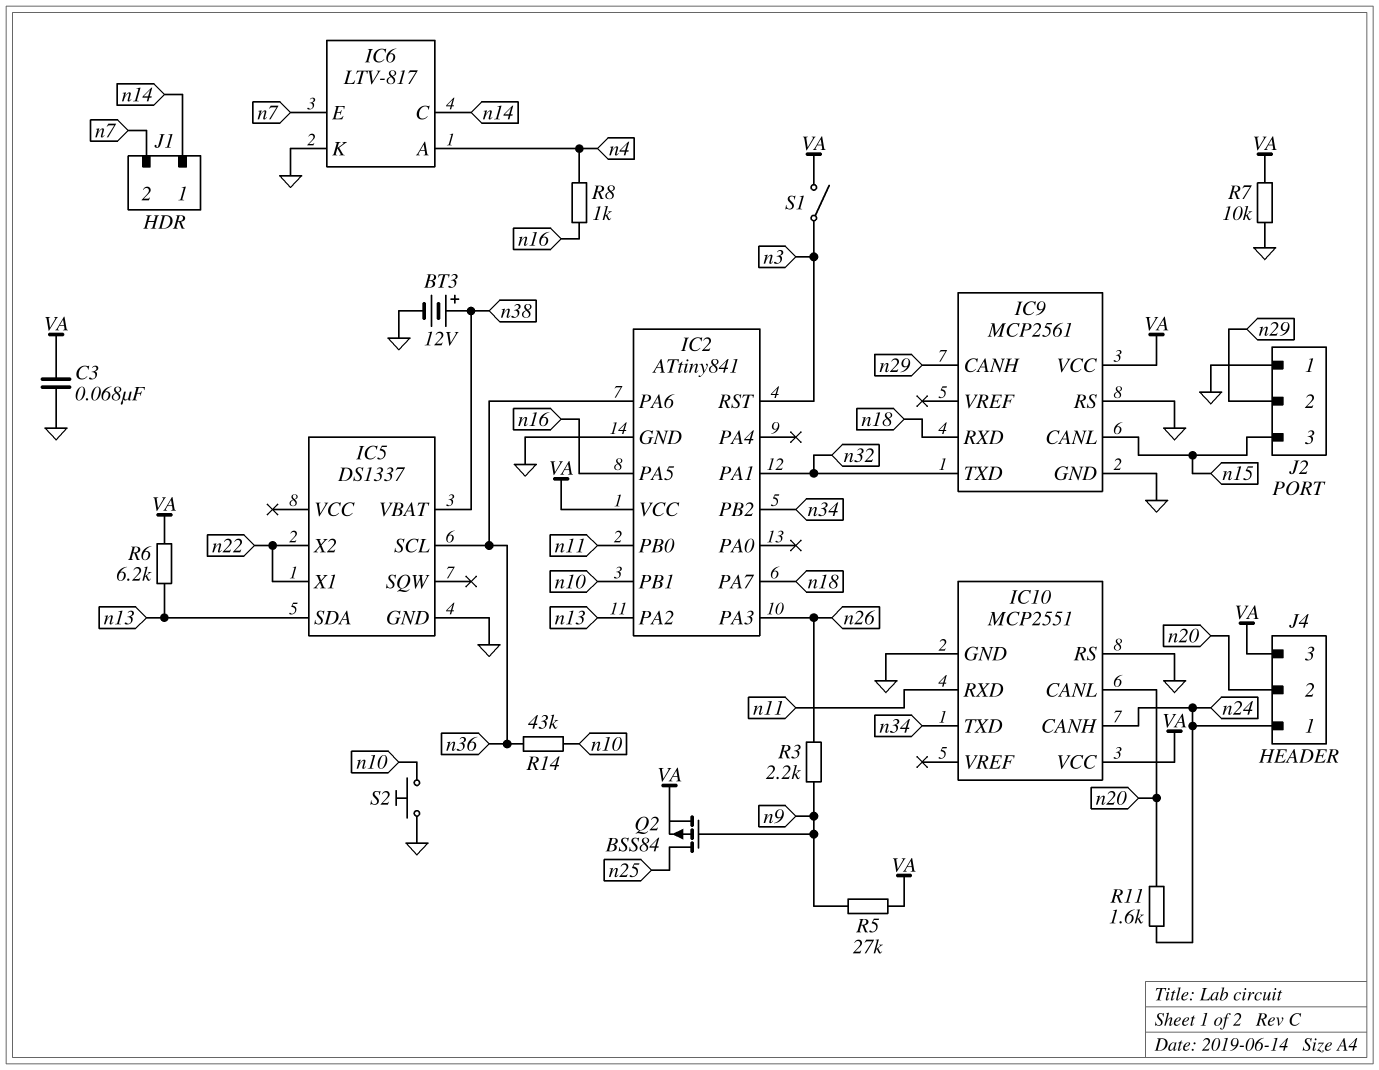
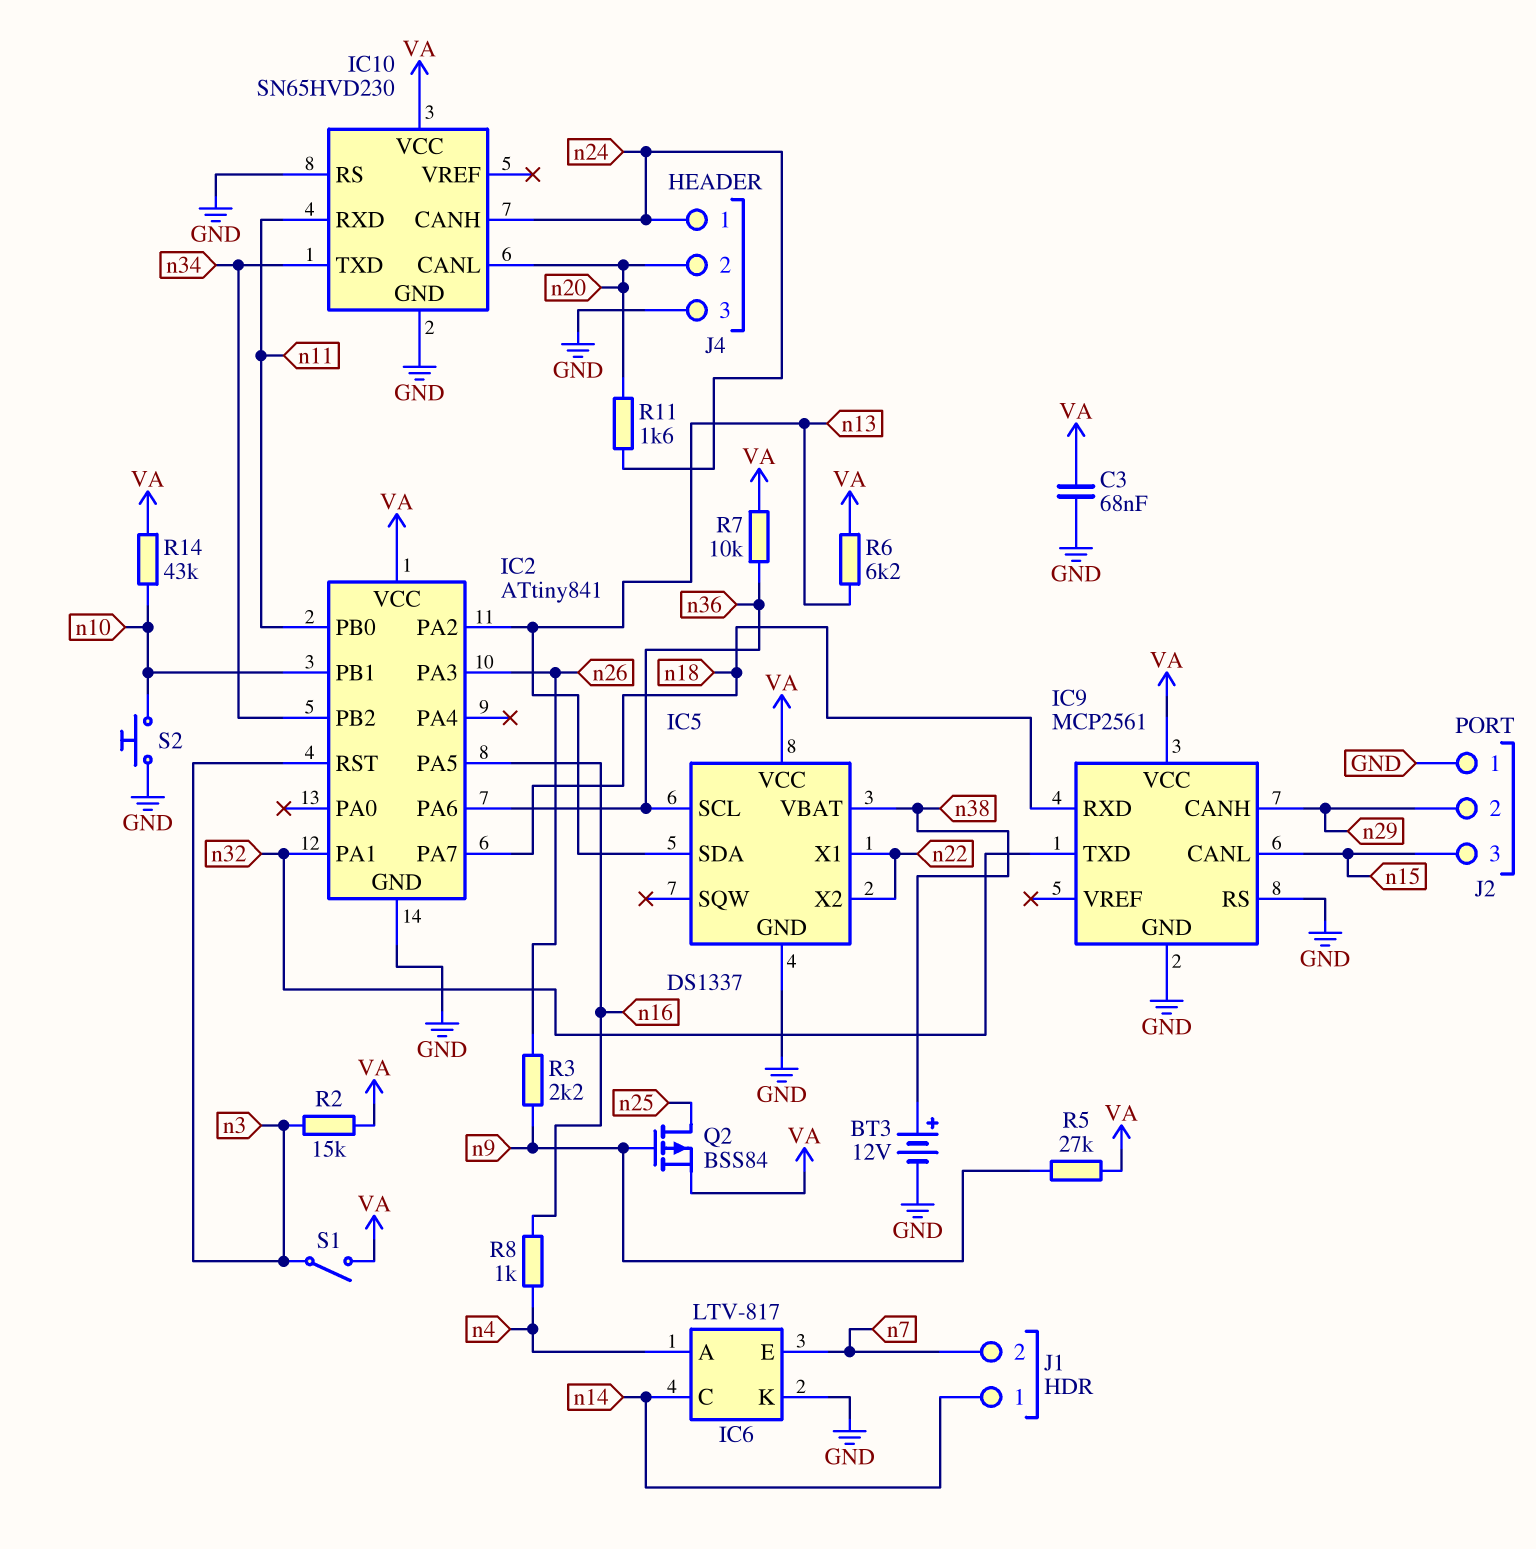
IC5 pin VCC: none -> VA
IC10: MCP2551 -> SN65HVD230
J4 pin 3: VA -> GND
R2: none -> 15k (VA, n3)
R7: 10k (GND, VA) -> 10k (VA, n36)
R14: 43k (n10, n36) -> 43k (VA, n10)

